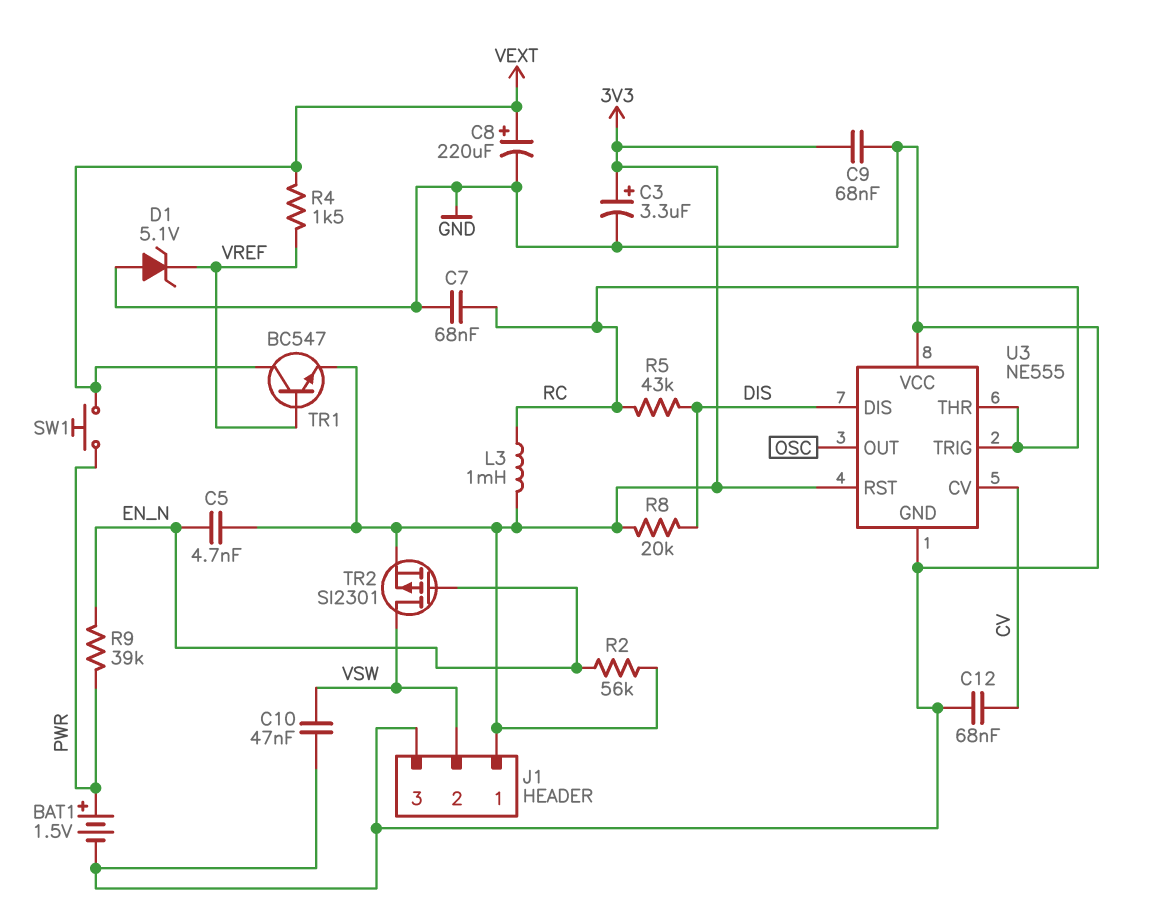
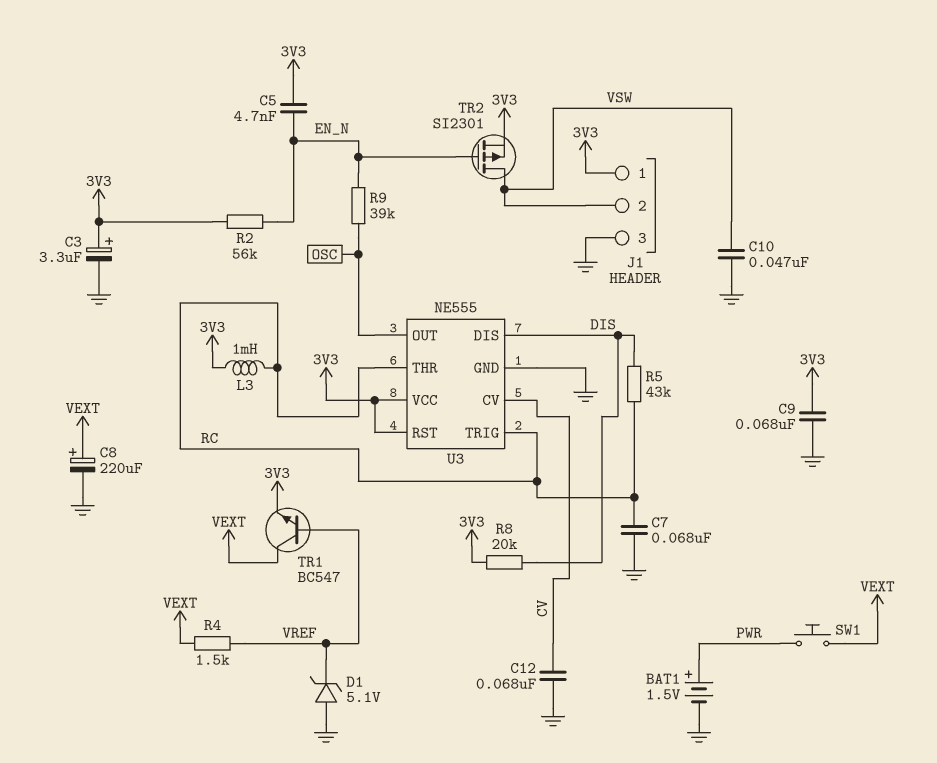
R9: 39k (EN_N, PWR) -> 39k (EN_N, OSC)
U3 pin VCC: GND -> 3V3

